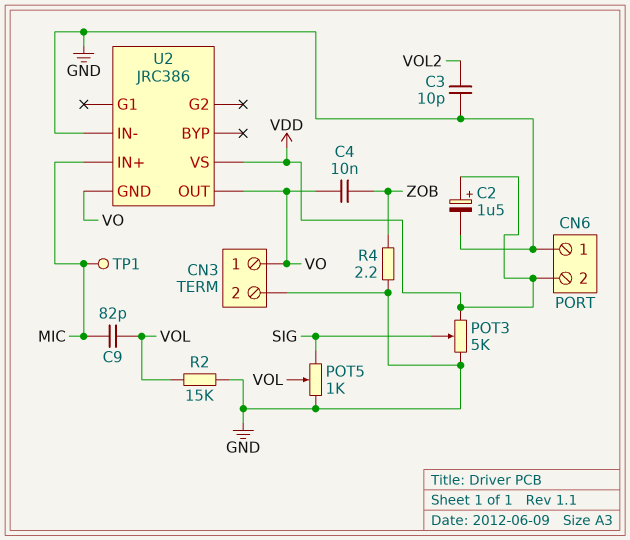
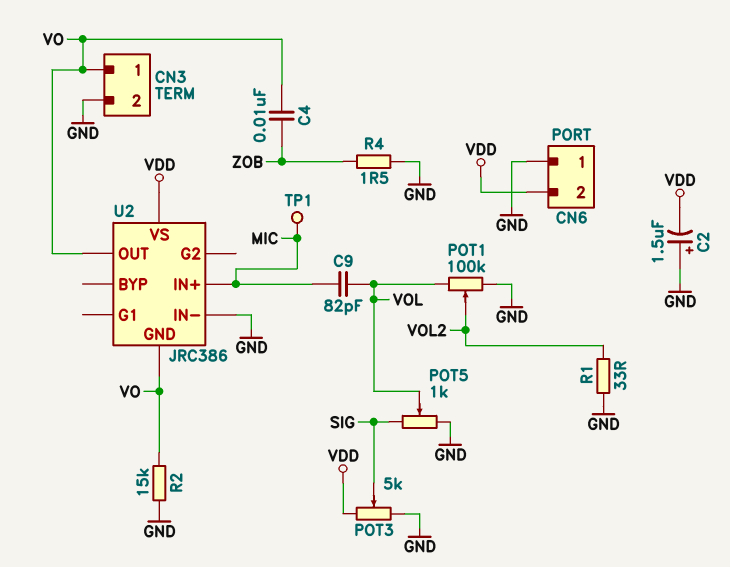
C2: 1.5uF (plus VDD, minus GND) -> 1.5uF (plus GND, minus VDD)
C3: 10pF (GND, VOL2) -> none
POT1: none -> 100k (GND, VOL, wiper VOL2)
R1: none -> 33 (GND, VOL2)
R2: 15k (GND, VOL) -> 15k (GND, VO)
R4: 2.2 (GND, ZOB) -> 1.5 (GND, ZOB)

